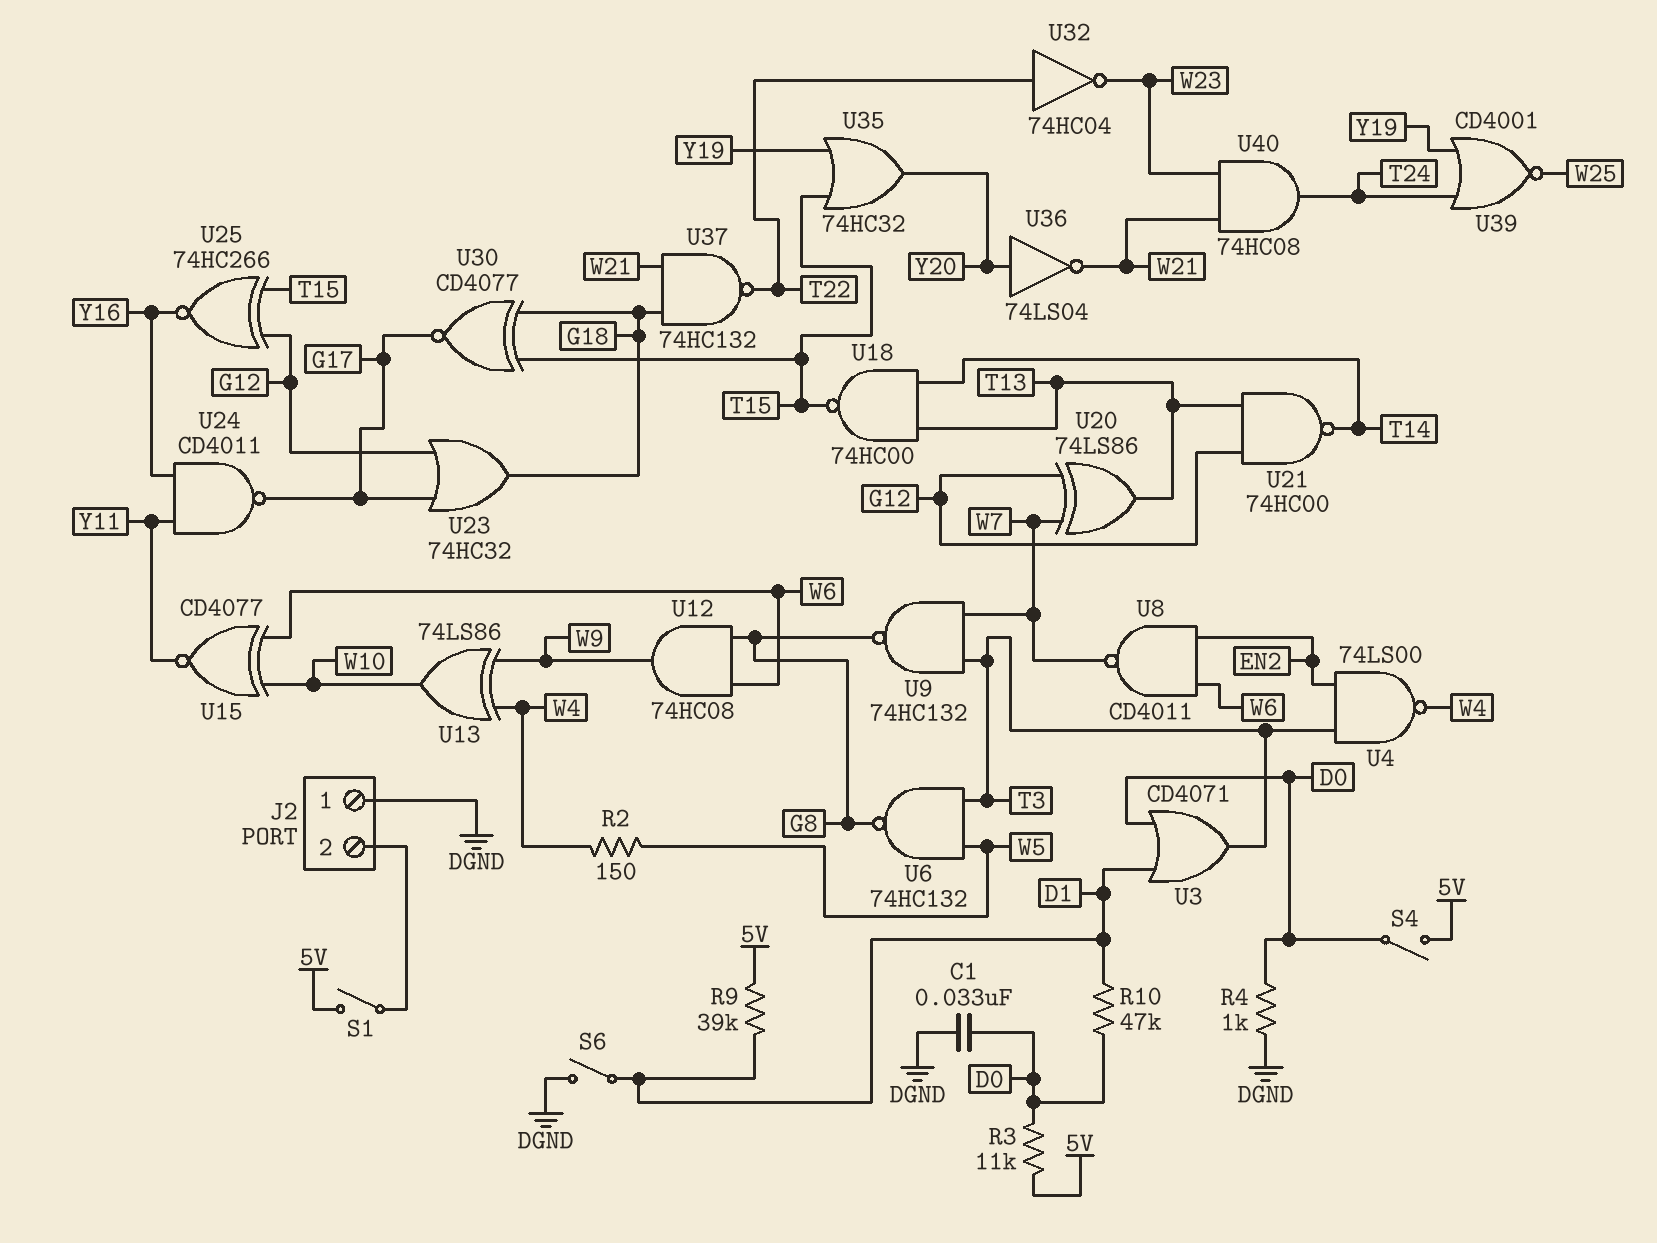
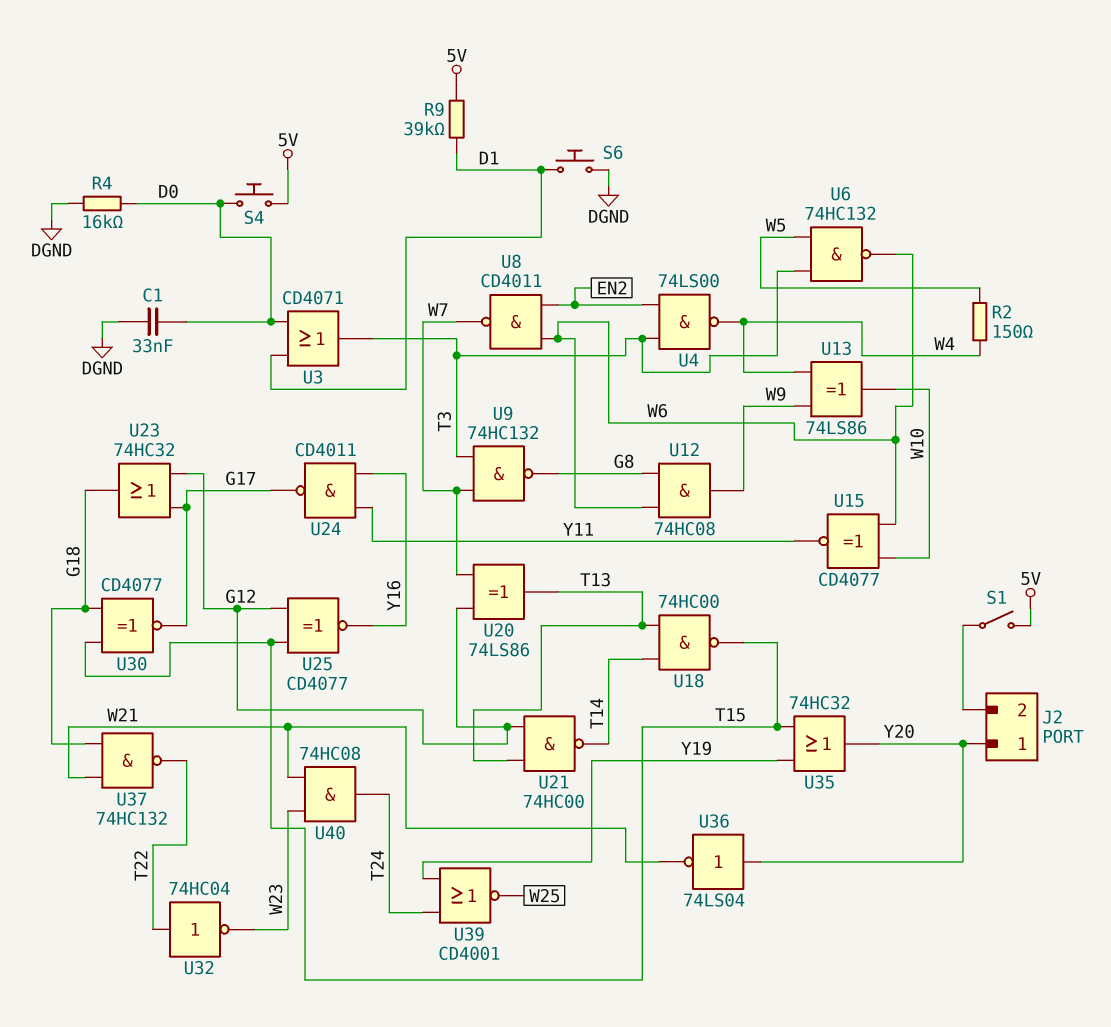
J2 pin 1: DGND -> Y20
R3: 11k (5V, D0) -> none
R4: 1k (D0, DGND) -> 16k (D0, DGND)
R10: 47k (D0, D1) -> none
S4: switch (5V, D0) -> button (5V, D0)
S6: switch (D1, DGND) -> button (D1, DGND)
U6: NAND 74HC132 (in T3, in W5, out G8) -> NAND 74HC132 (in T3, in W5, out W6)
U25: XNOR 74HC266 (in G12, in T15, out Y16) -> XNOR CD4077 (in G12, in T15, out Y16)

